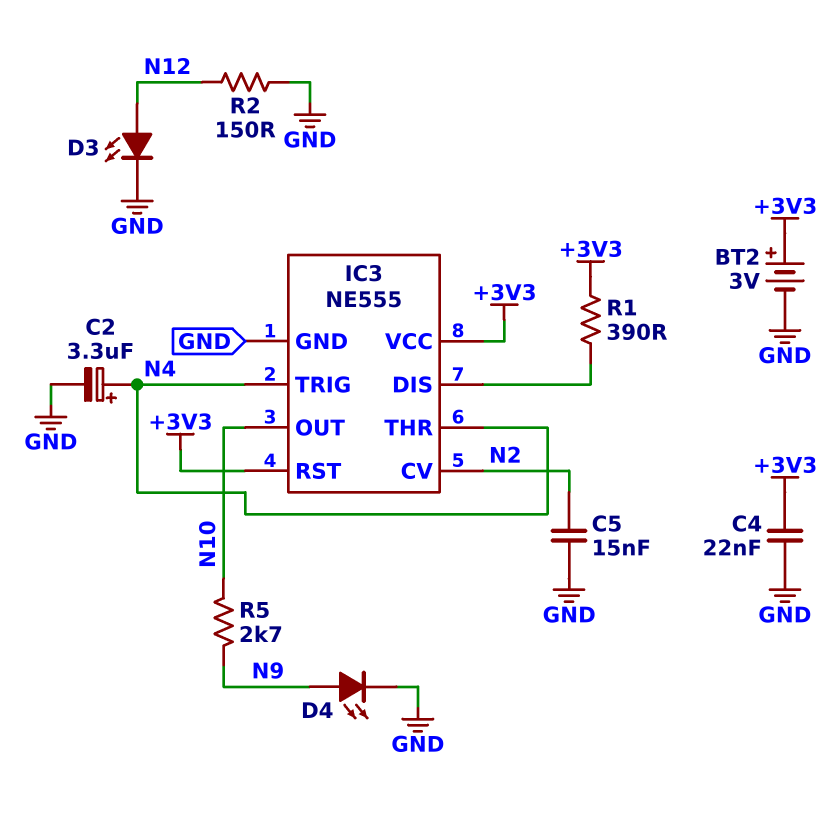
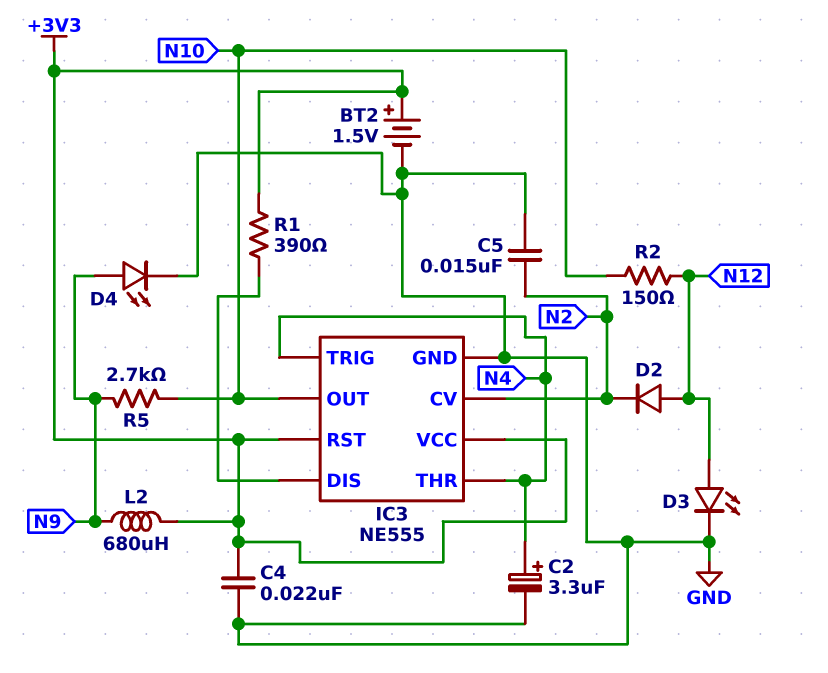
BT2: 3V (plus +3V3, minus GND) -> 1.5V (plus +3V3, minus GND)
D2: none -> diode (A N12, K N2)
L2: none -> 680uH (+3V3, N9)
R2: 150 (GND, N12) -> 150 (N10, N12)

